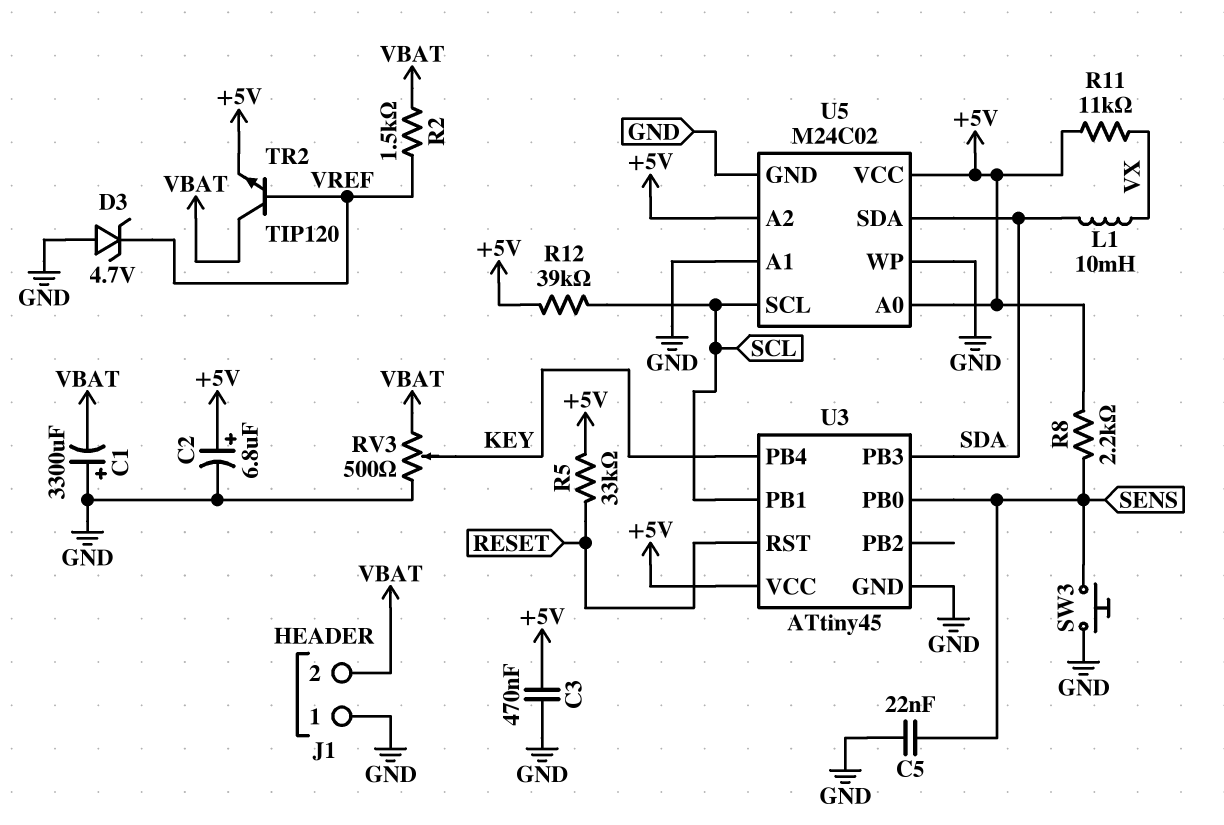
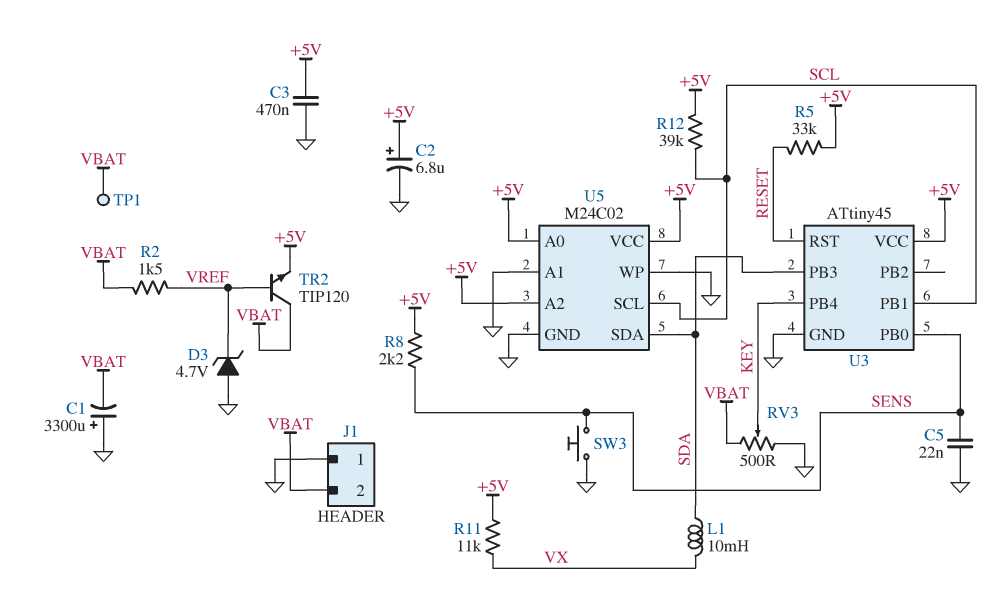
TP1: none -> test point (VBAT)

